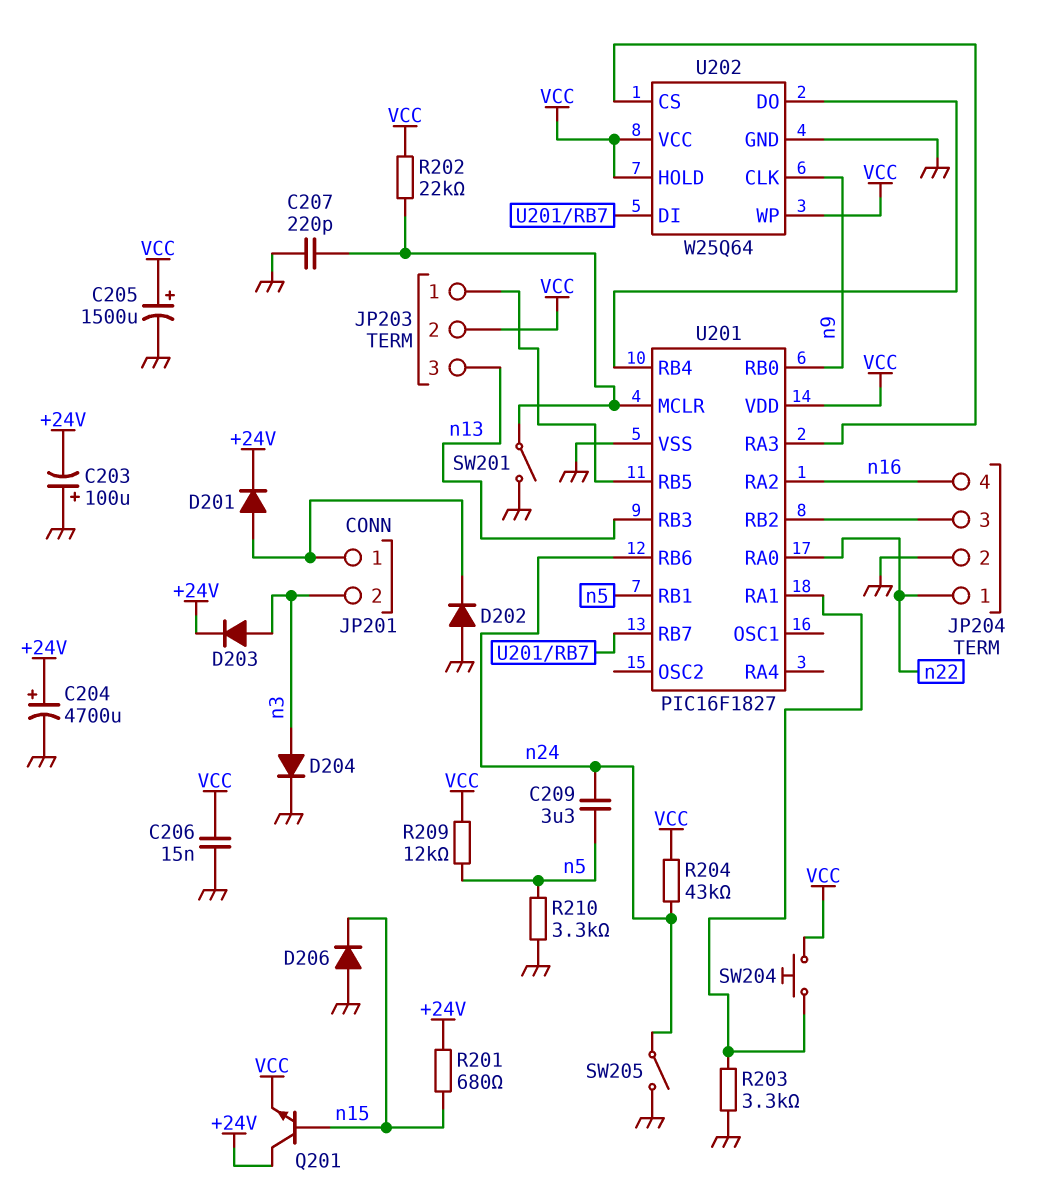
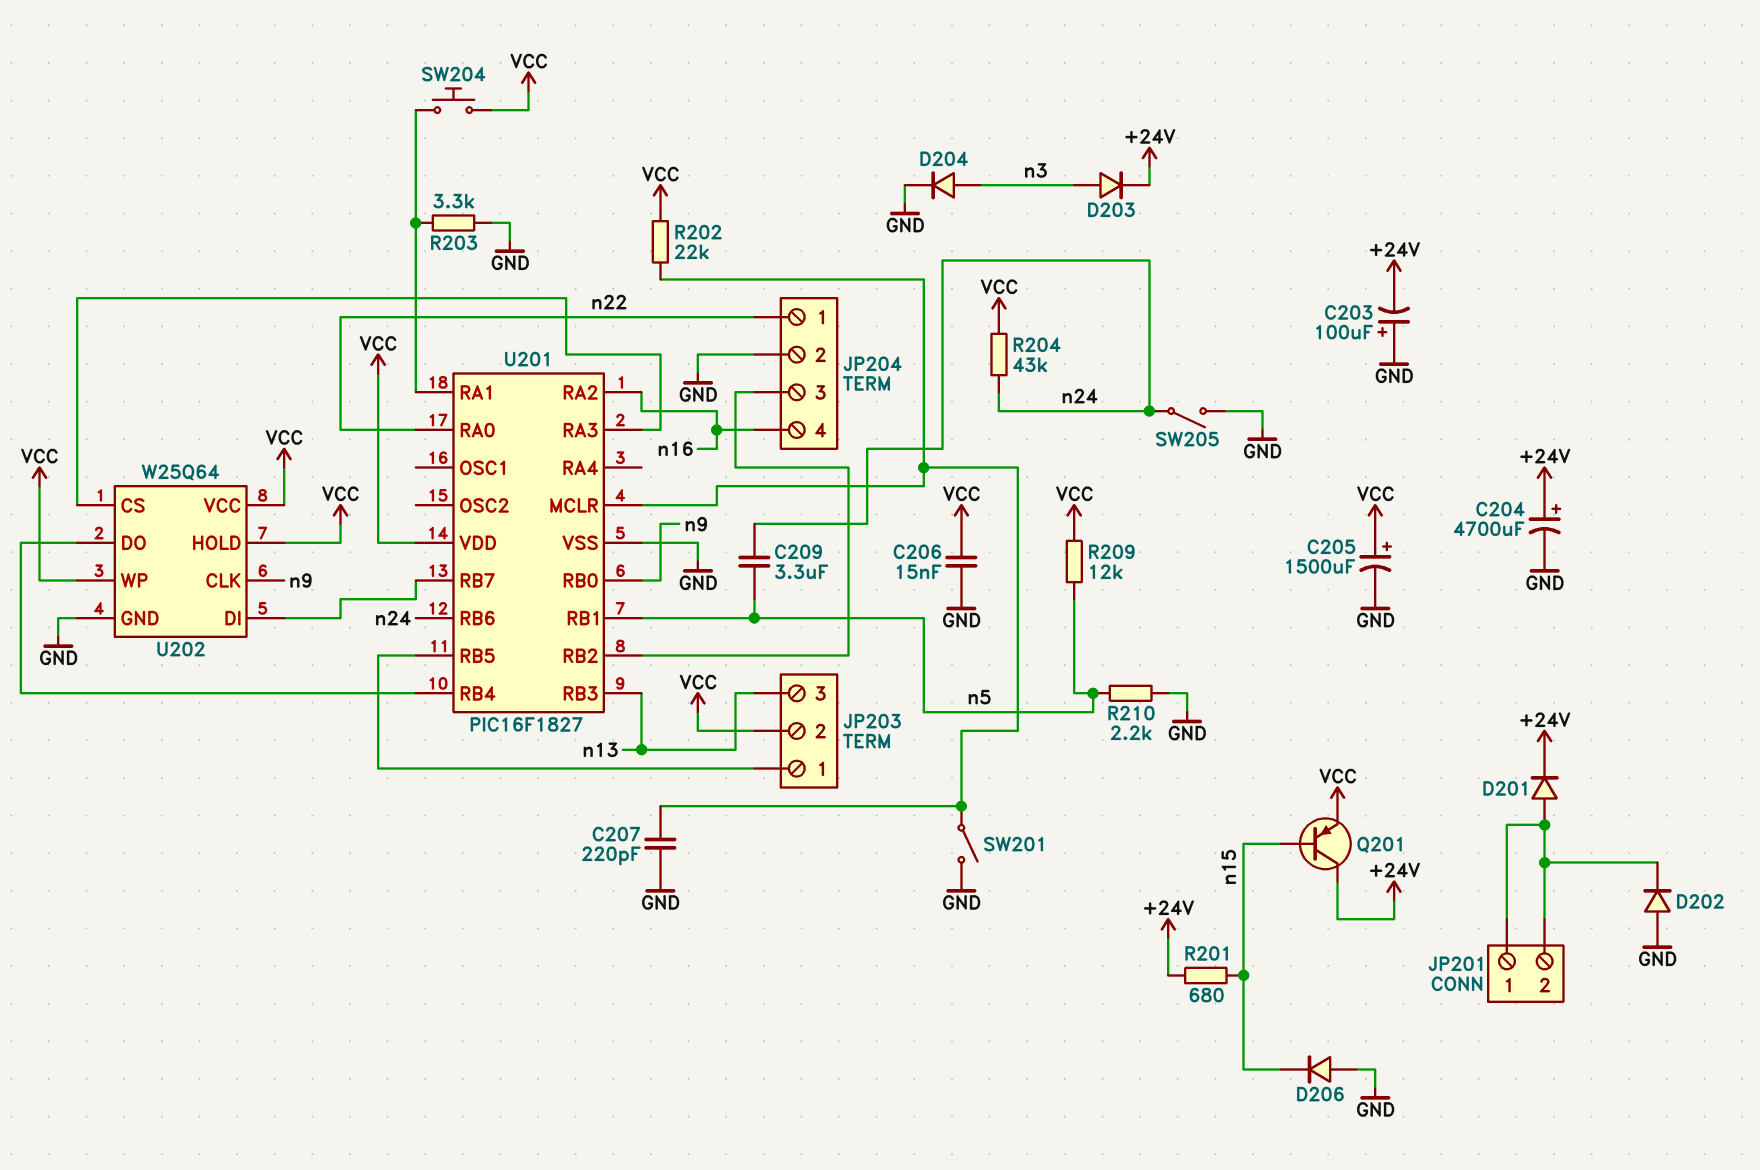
JP201 pin 2: n3 -> JP201/1
Q201: NPN (B n15, C +24V, E VCC) -> PNP (B n15, C +24V, E VCC)
R210: 3.3k (GND, n5) -> 2.2k (GND, n5)

